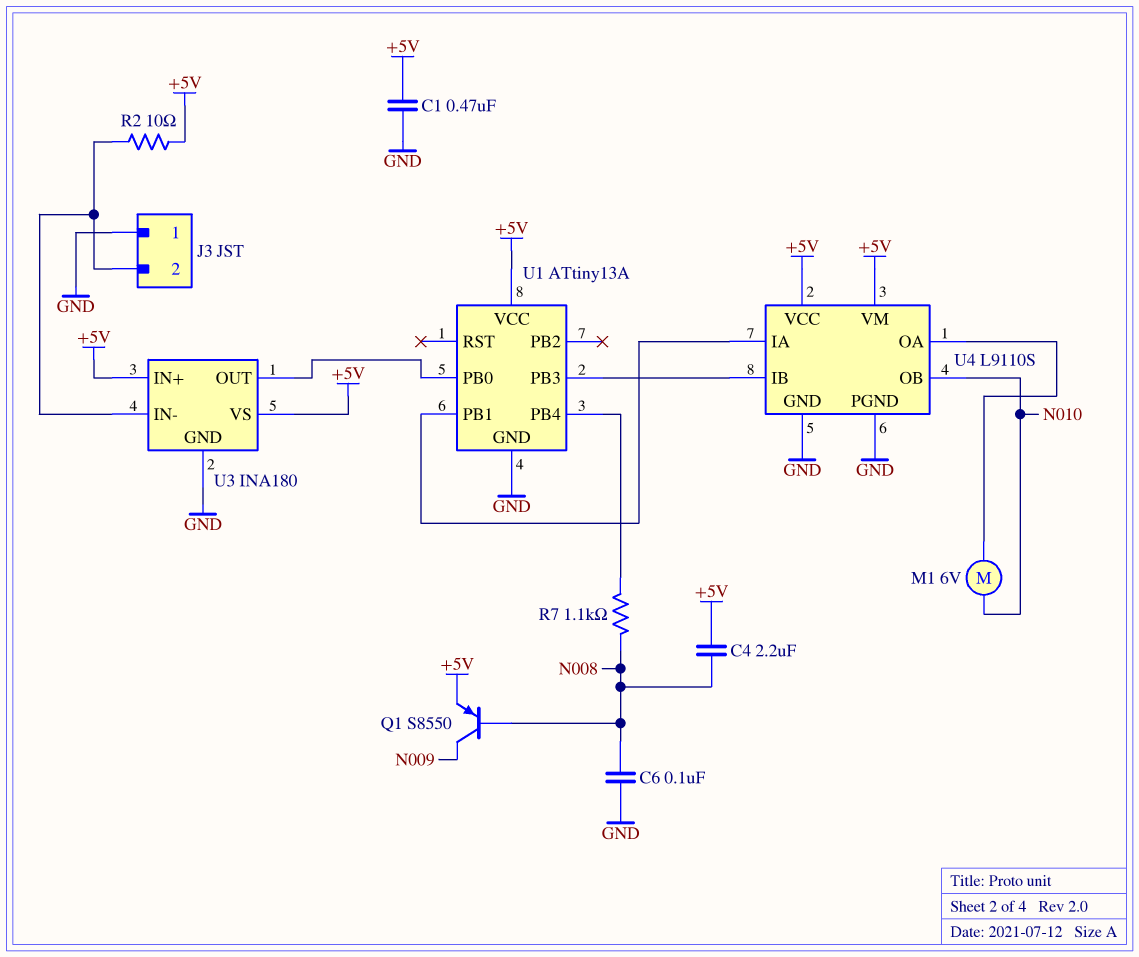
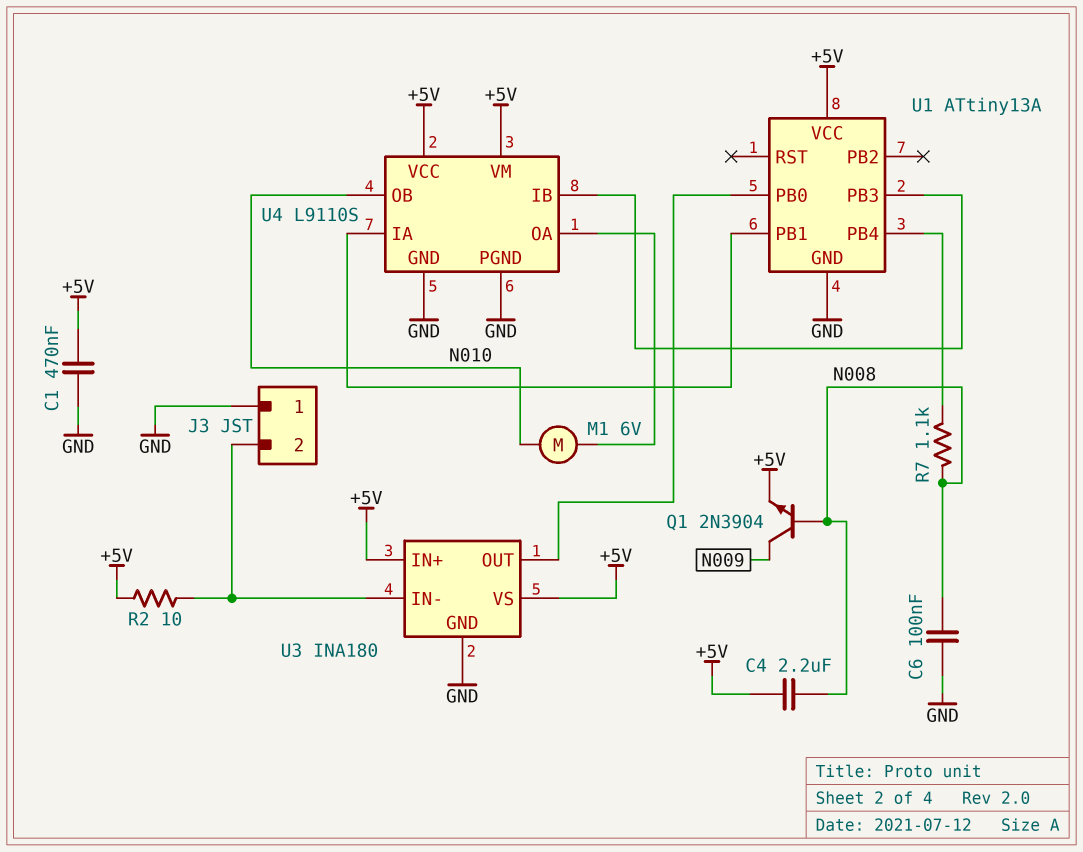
Q1: PNP S8550 (B N008, C N009, E +5V) -> NPN 2N3904 (B N008, C N009, E +5V)

